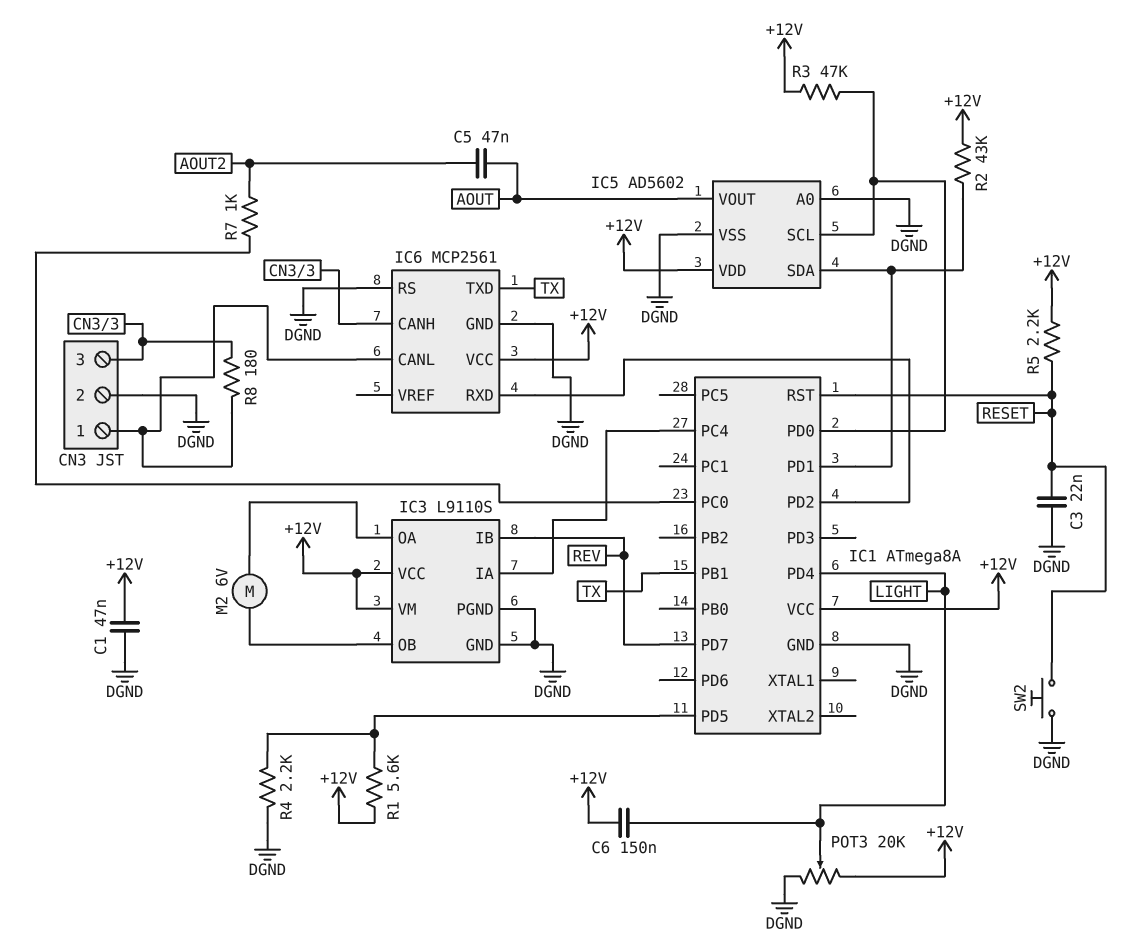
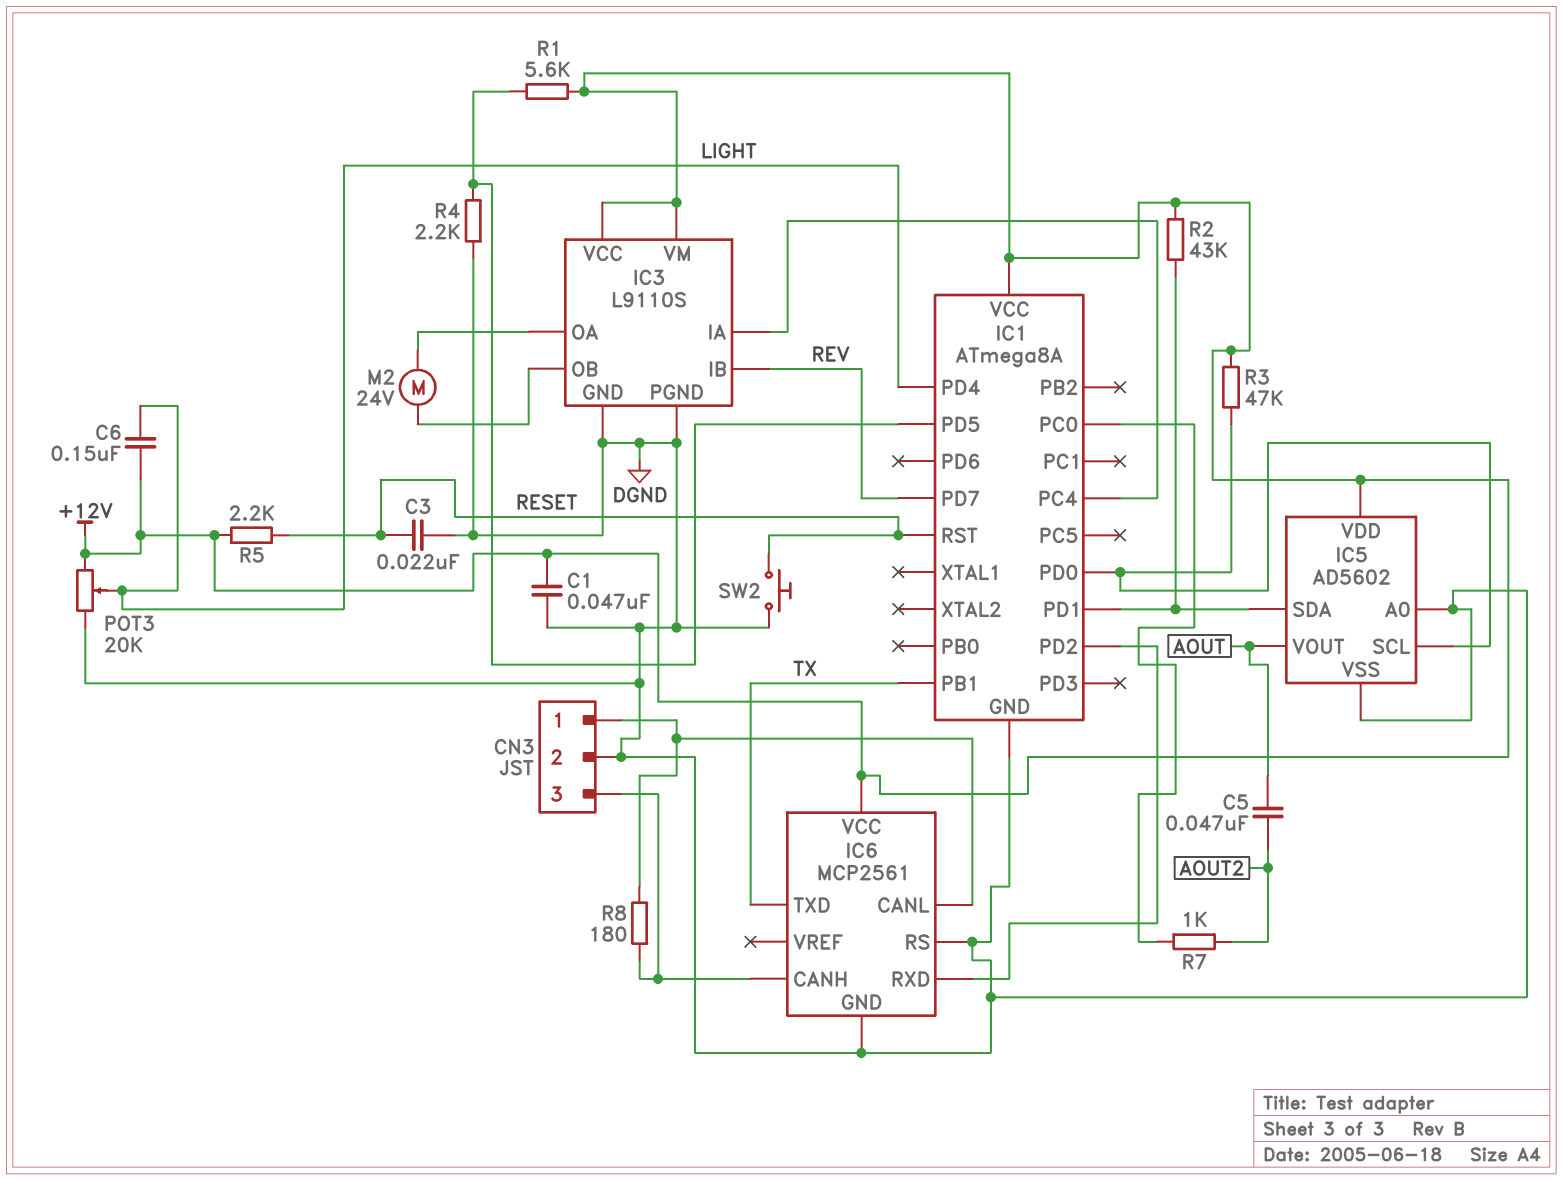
M2: motor 6V (IC3/OA, IC3/OB) -> motor 24V (IC3/OA, IC3/OB)

